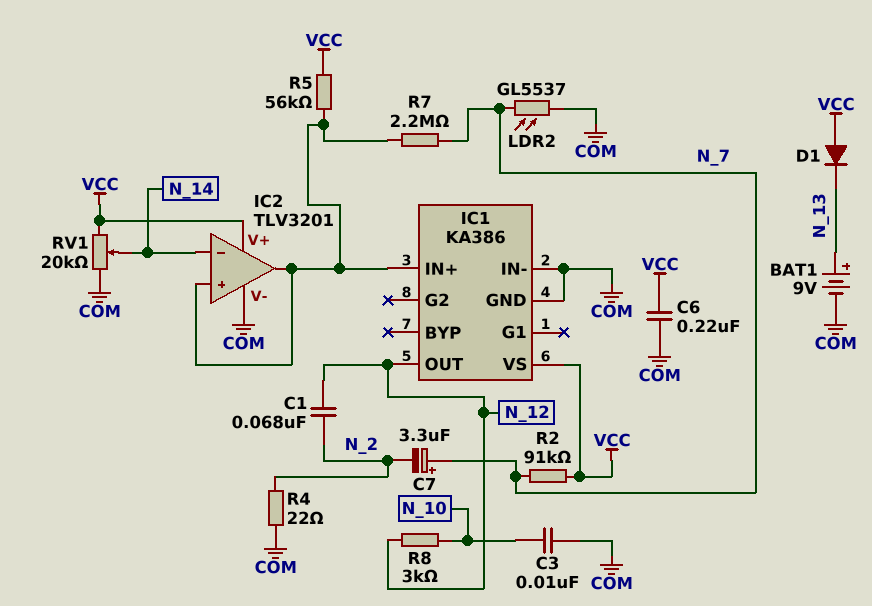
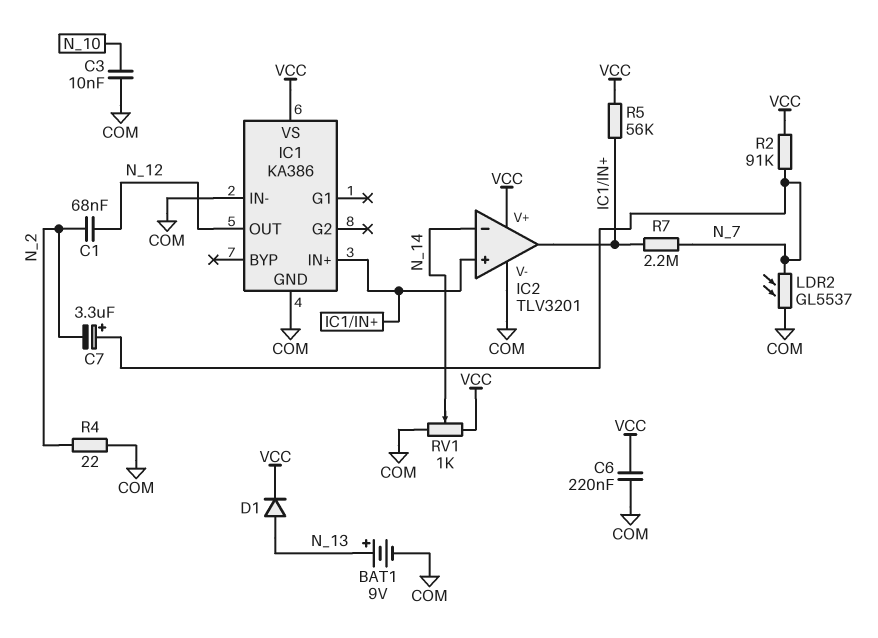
D1: diode (A VCC, K N_13) -> diode (A N_13, K VCC)
R8: 3k (N_10, N_12) -> none
RV1: 20k (COM, VCC, wiper N_14) -> 1k (COM, VCC, wiper N_14)

